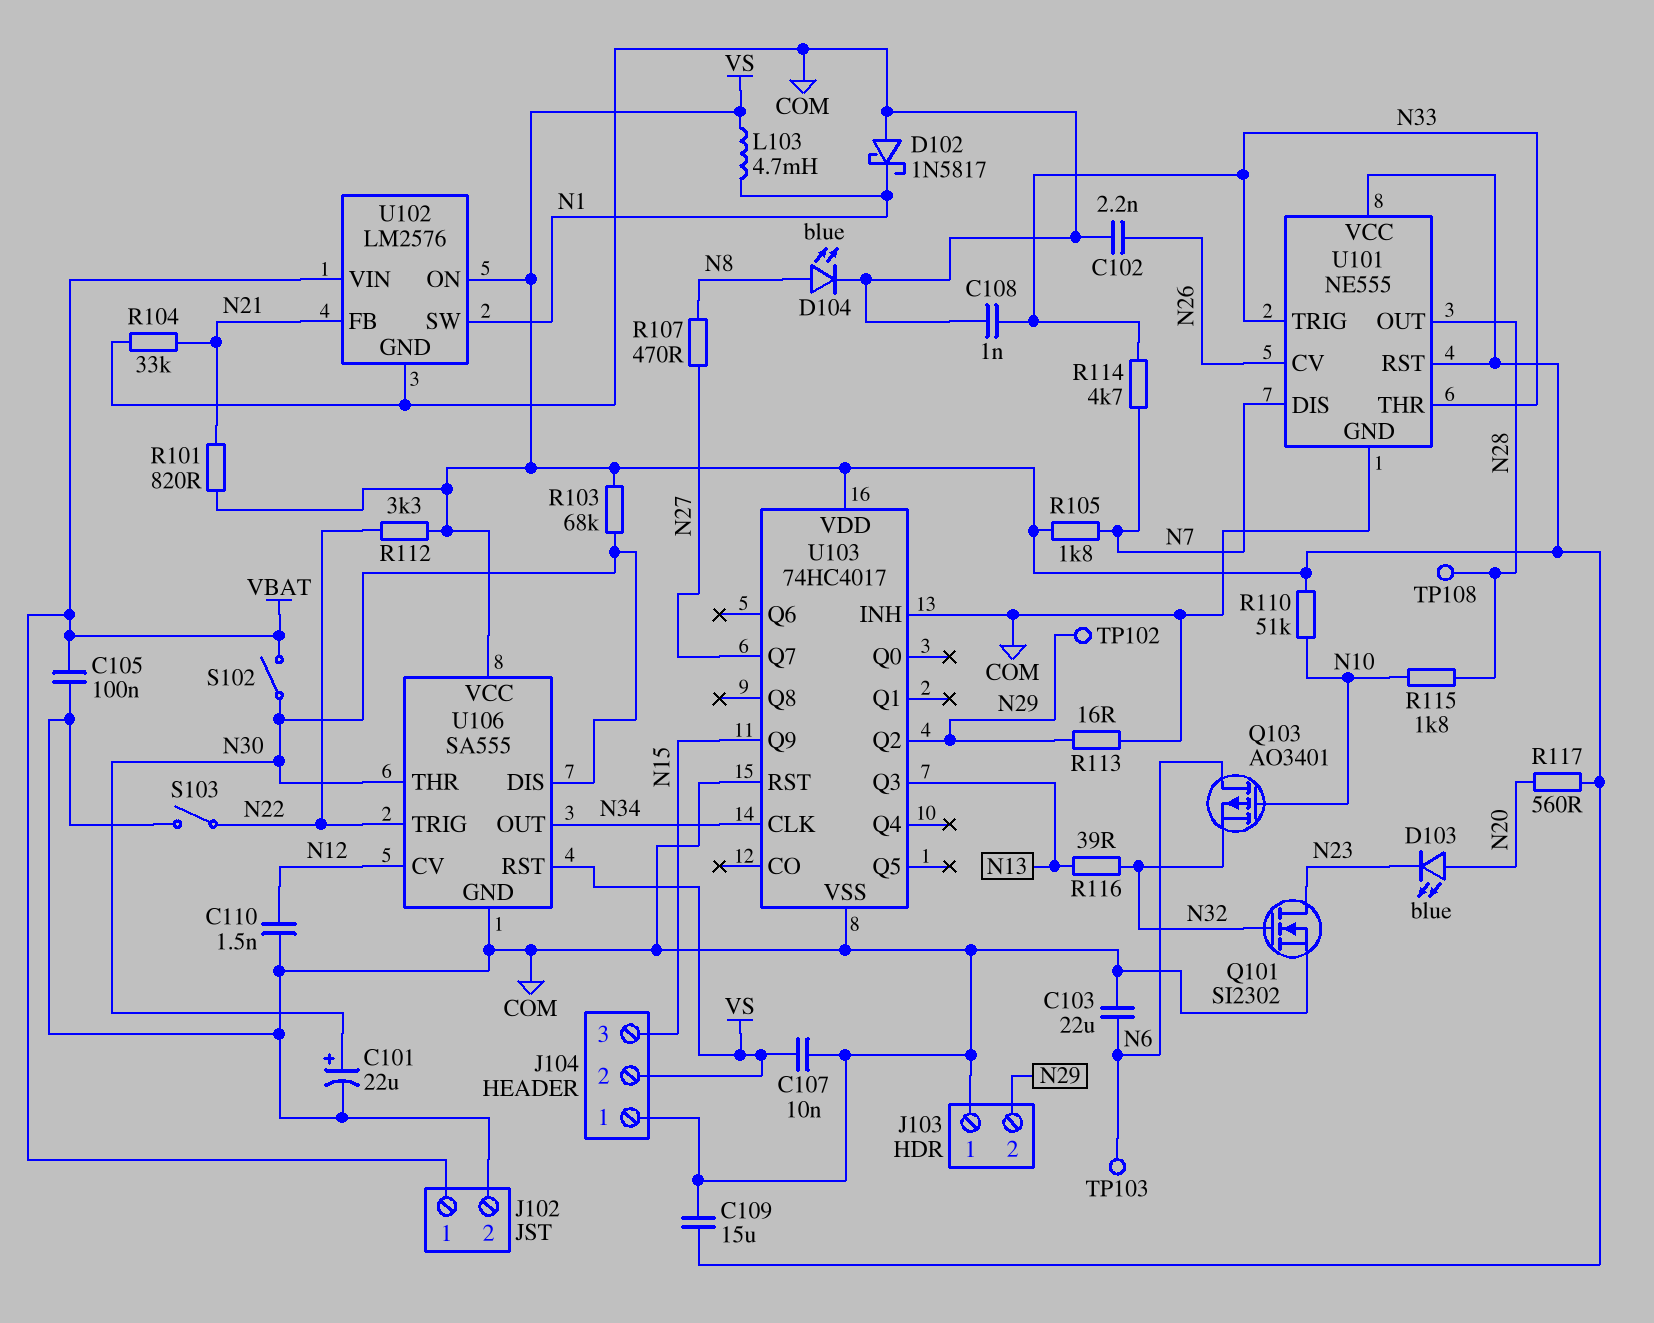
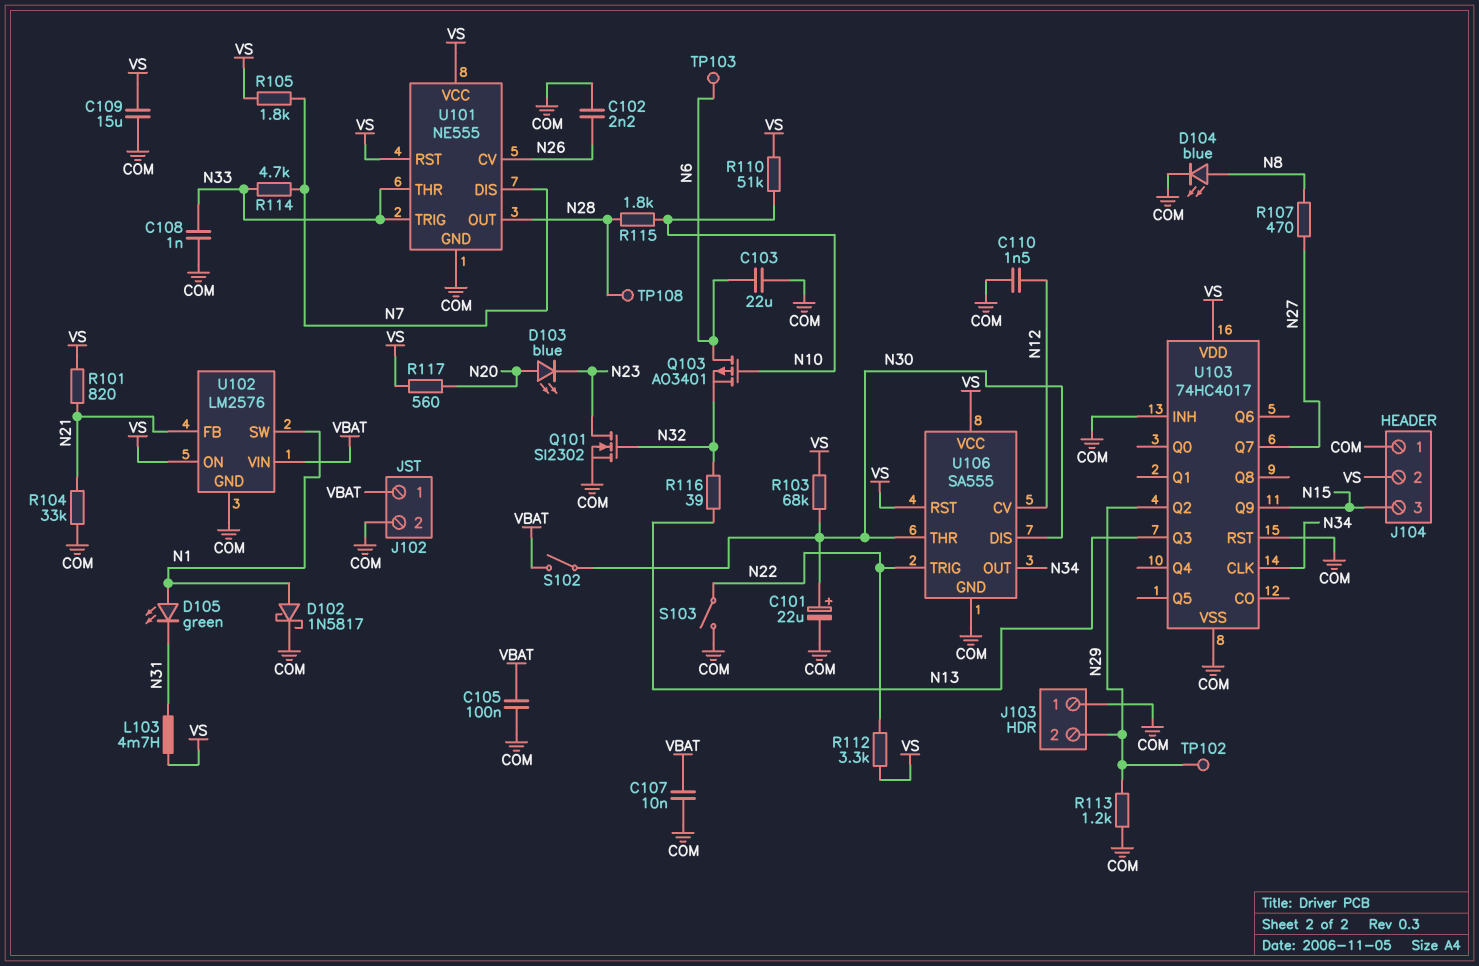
C107: 10nF (COM, VS) -> 10nF (COM, VBAT)
D102: schottky 1N5817 (A COM, K N1) -> schottky 1N5817 (A N1, K COM)
D105: none -> LED green (A N1, K N31)
L103: 4.7mH (N1, VS) -> 4.7mH (N31, VS)
R113: 16 (COM, N29) -> 1.2k (COM, N29)

